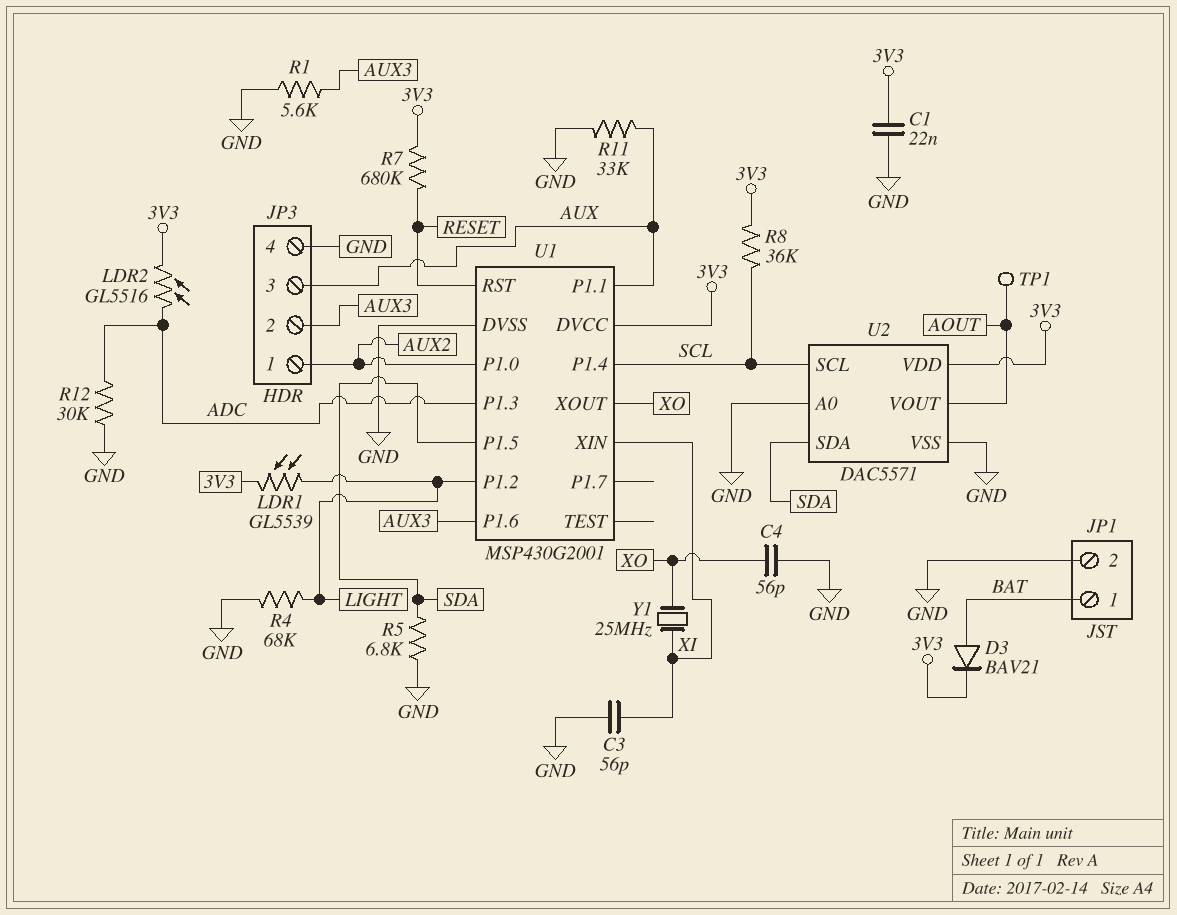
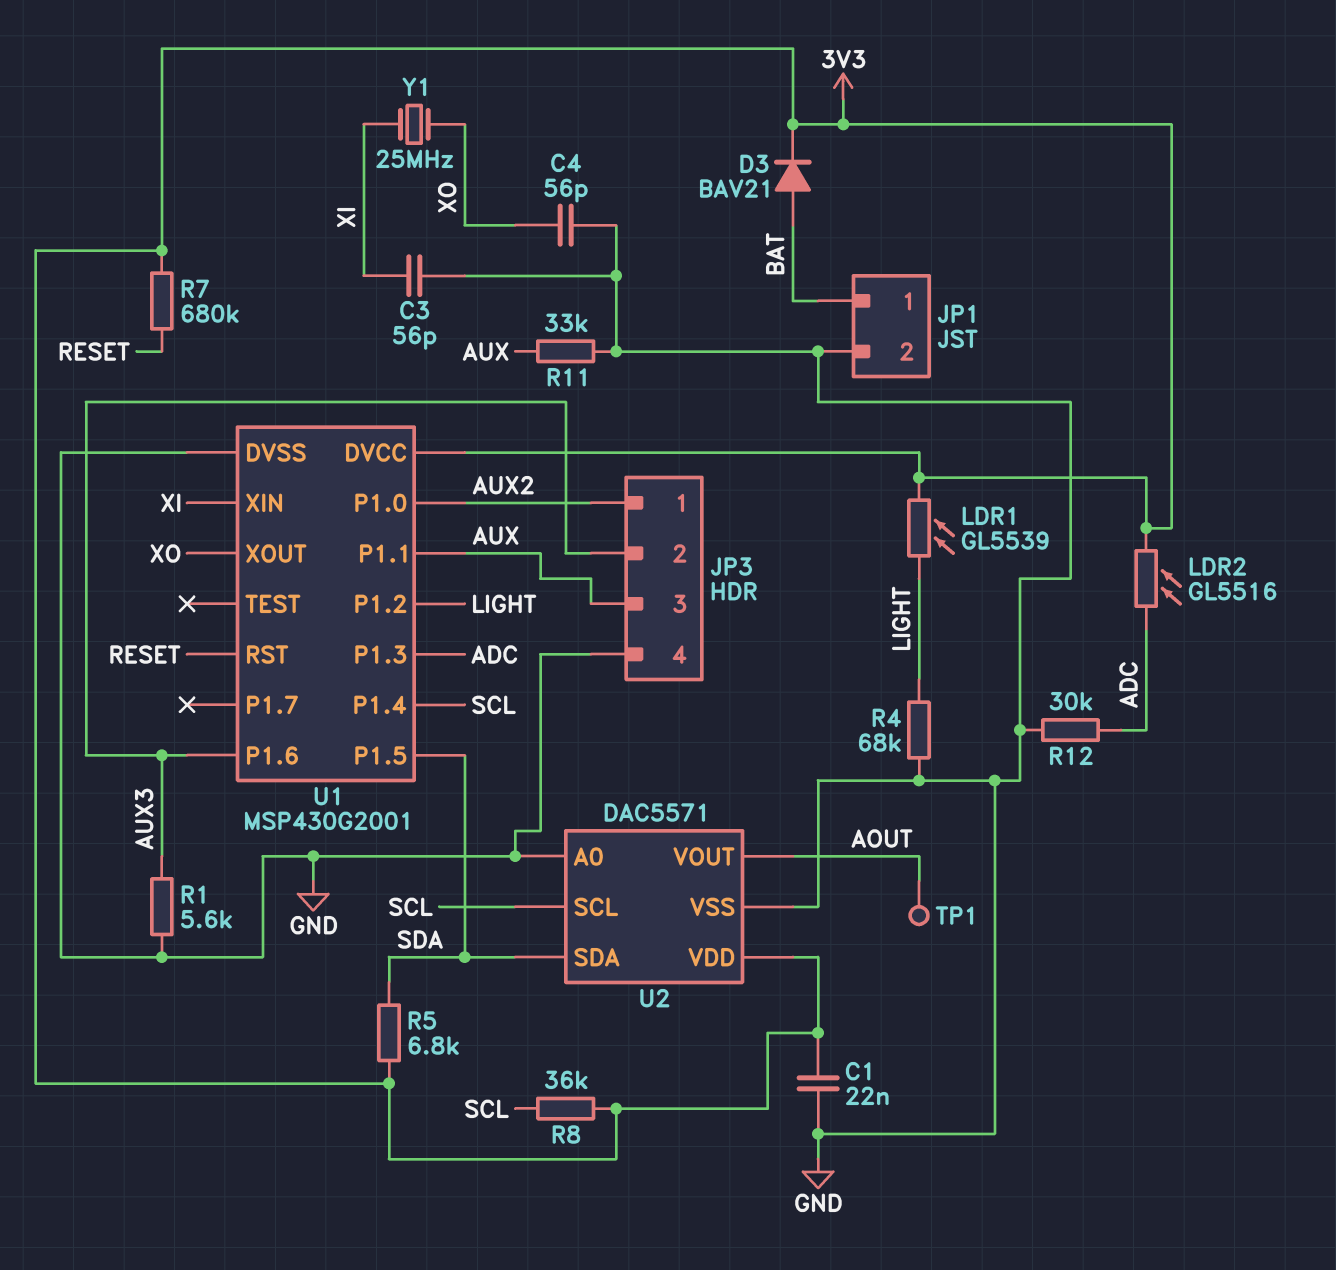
R5: 6.8k (GND, SDA) -> 6.8k (3V3, SDA)

